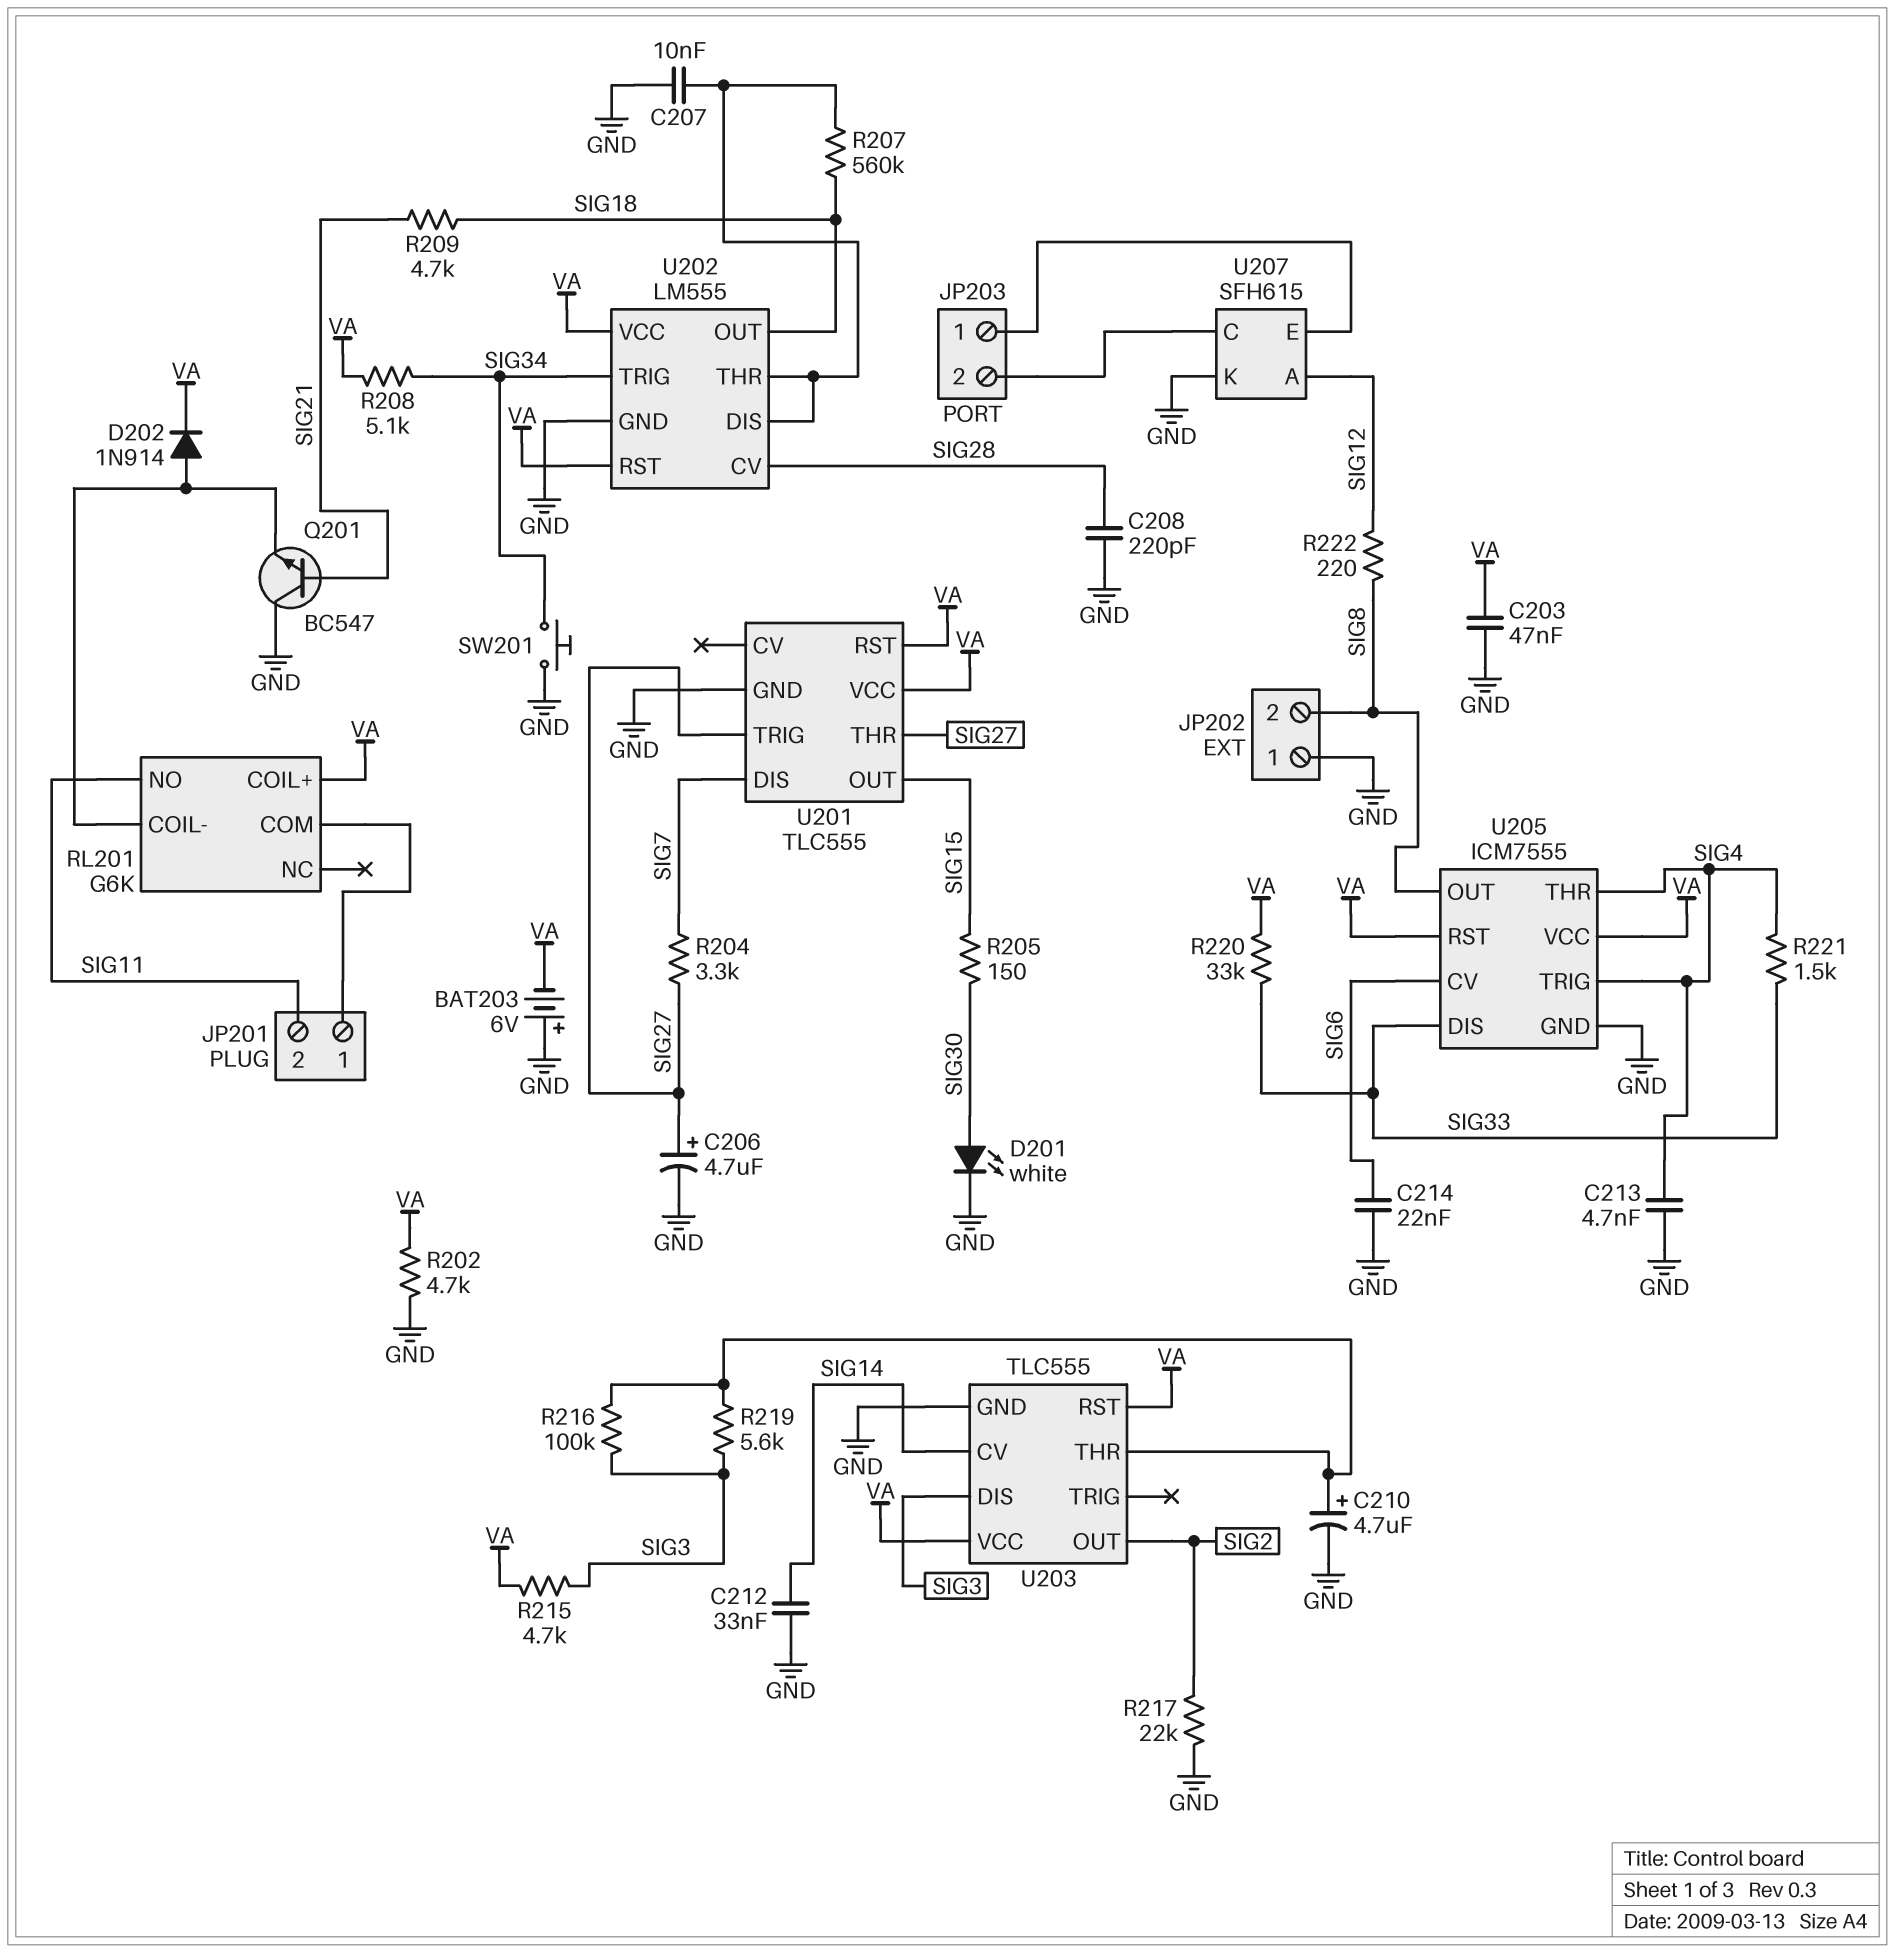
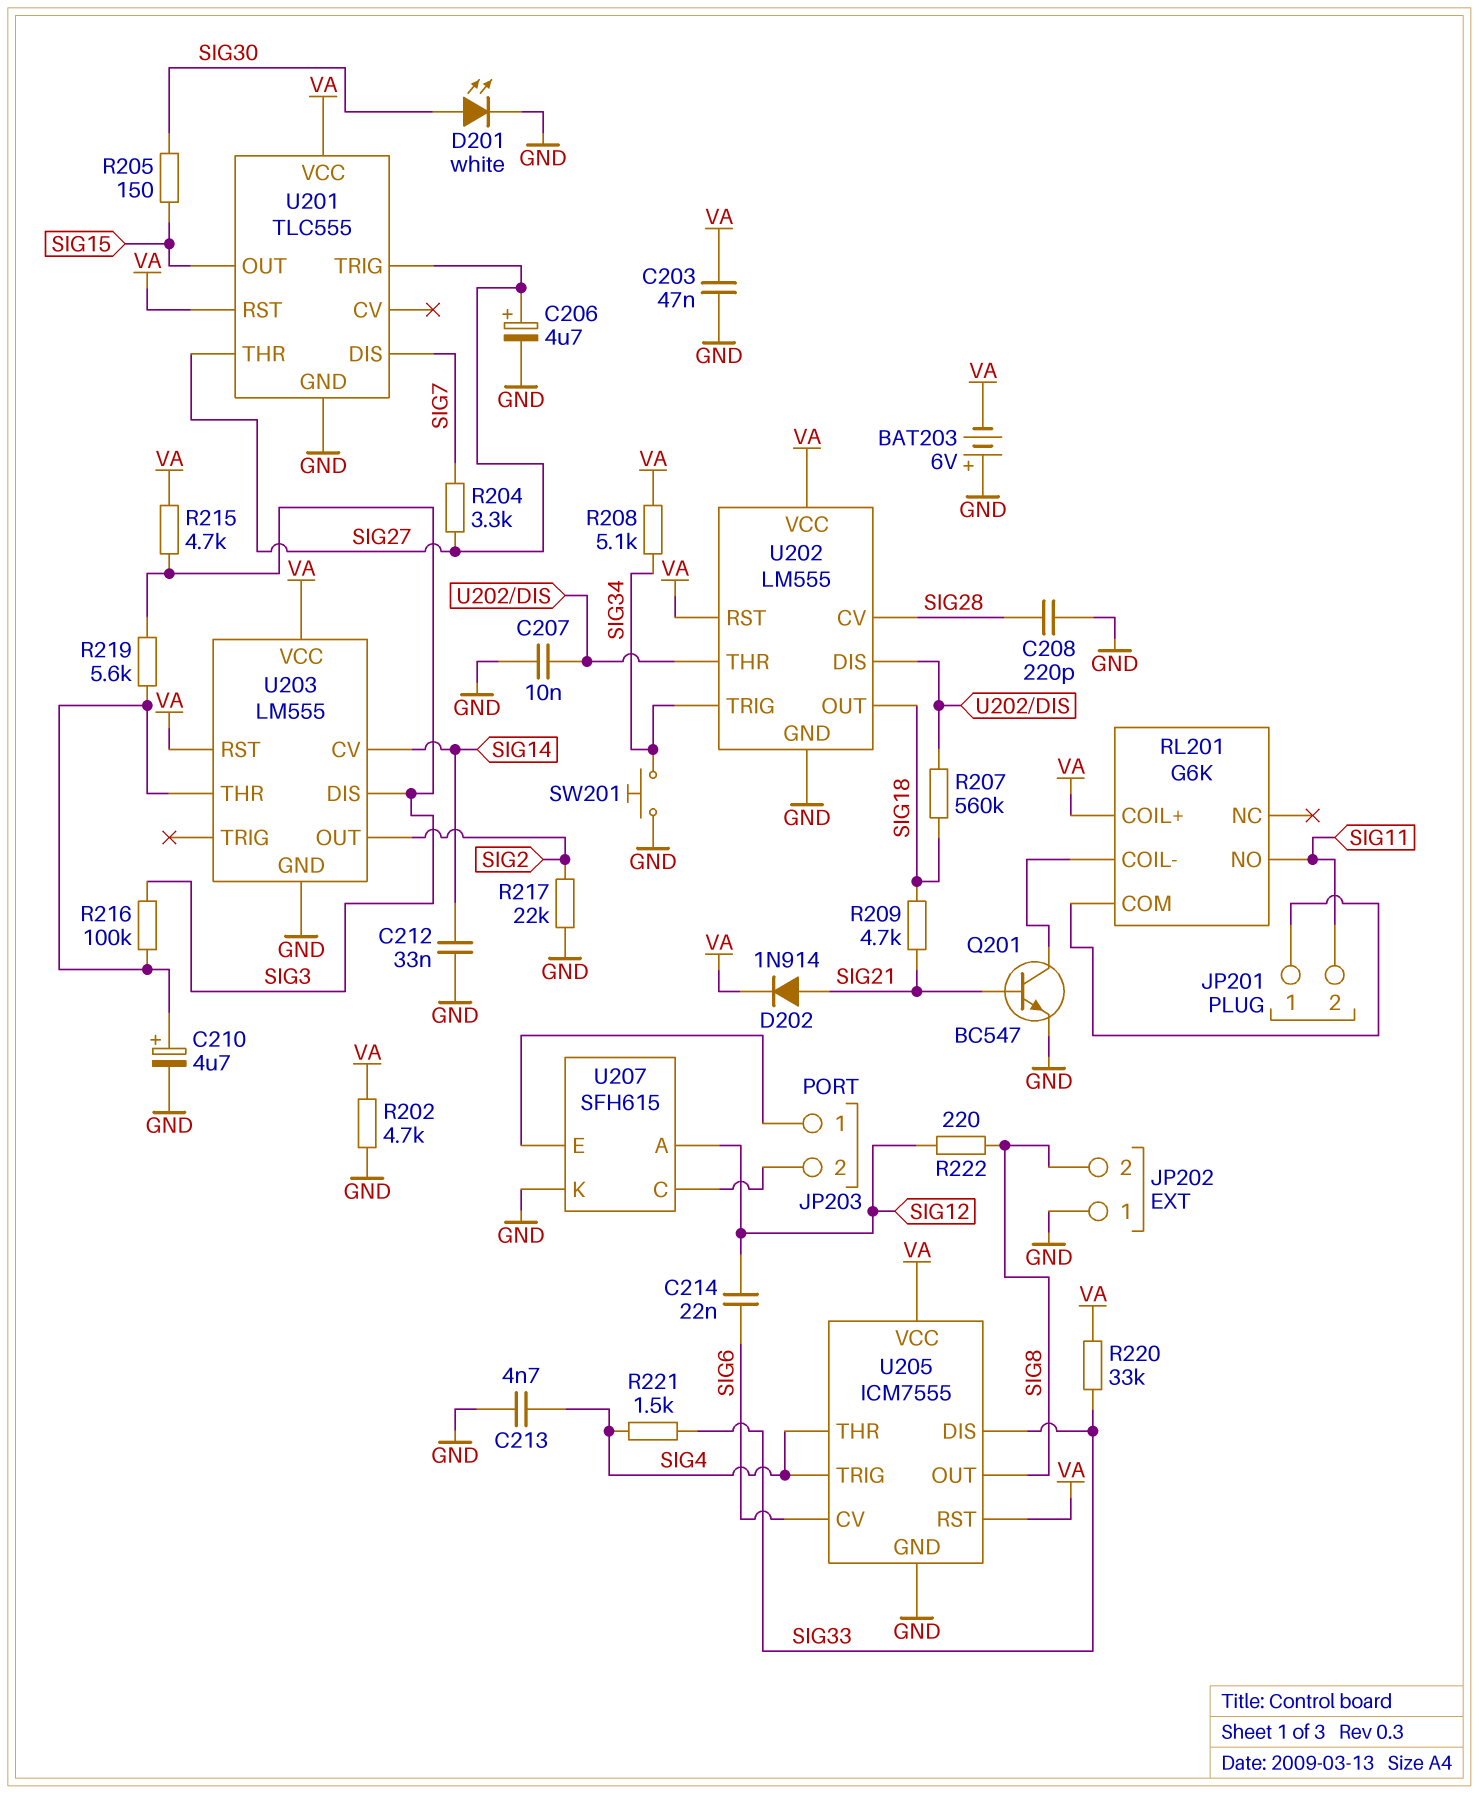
C214: 22nF (GND, SIG6) -> 22nF (SIG6, SIG12)
D202: diode 1N914 (A RL201/COIL-, K VA) -> diode 1N914 (A SIG21, K VA)
Q201: NPN BC547 (B SIG21, C GND, E RL201/COIL-) -> NPN BC547 (B SIG21, C RL201/COIL-, E GND)
U203: TLC555 -> LM555

